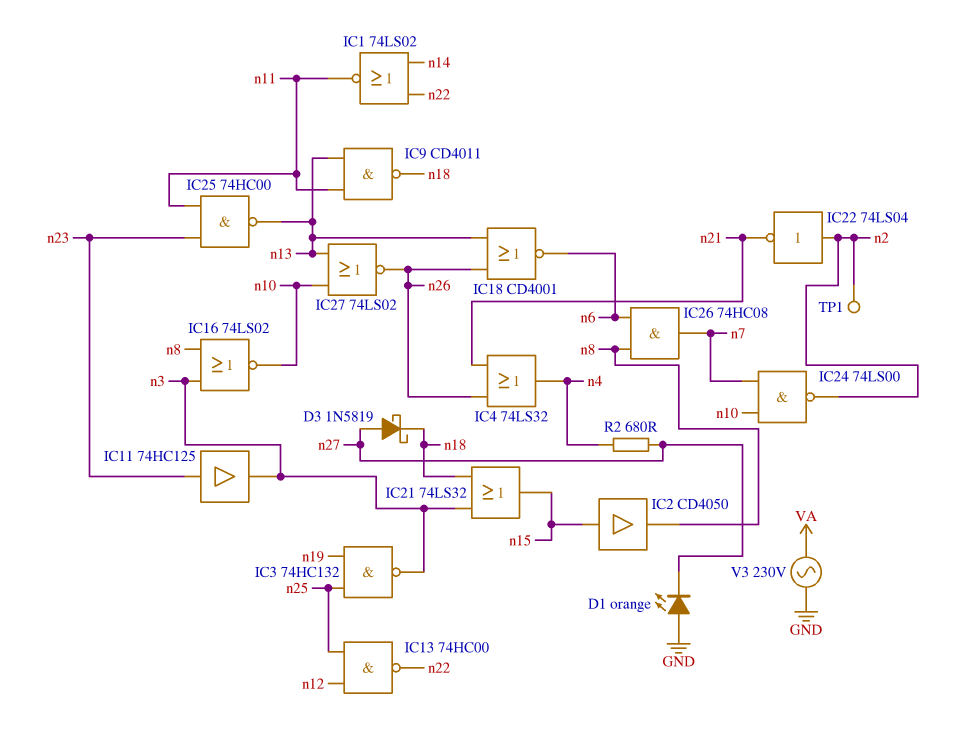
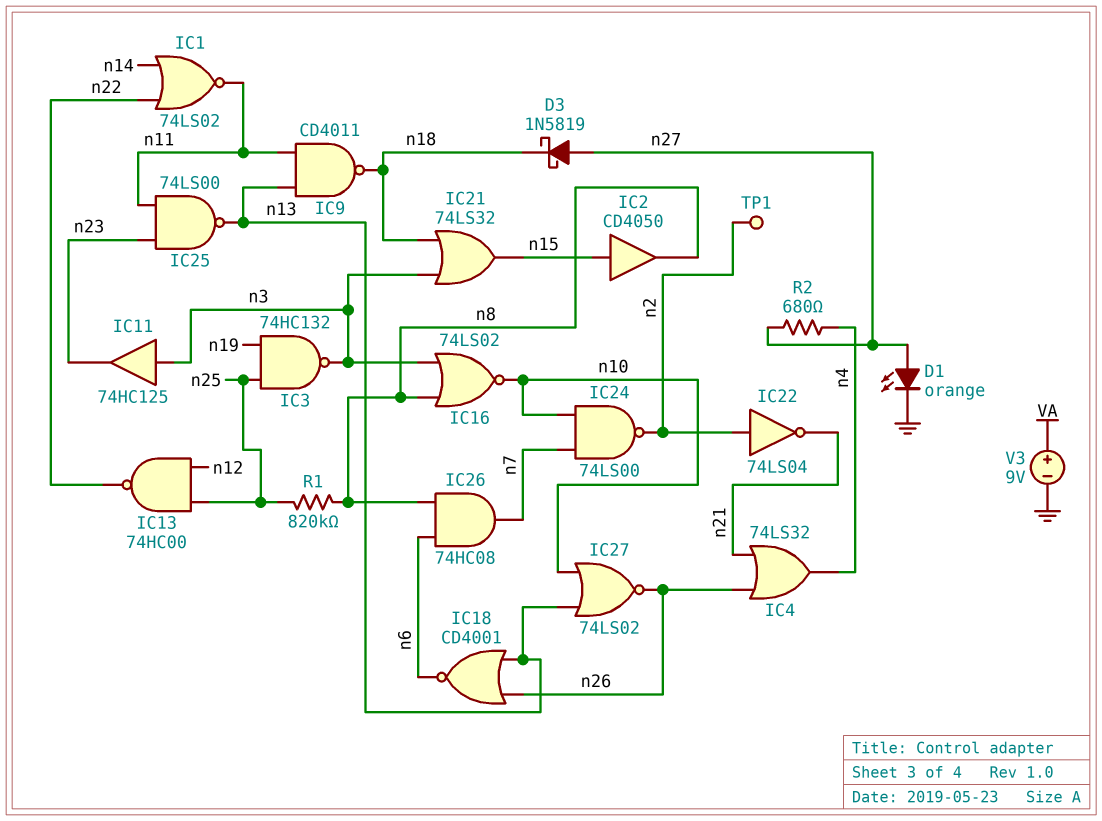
D1: LED orange (A GND, K n27) -> LED orange (A n27, K GND)
IC11: buffer 74HC125 (in n23, out n3) -> buffer 74HC125 (in n3, out n23)
IC25: NAND 74HC00 (in n11, in n23, out n13) -> NAND 74LS00 (in n11, in n23, out n13)
R1: none -> 820k (n8, n25)
V3: AC 230V (GND, VA) -> 9V (plus VA, minus GND)

